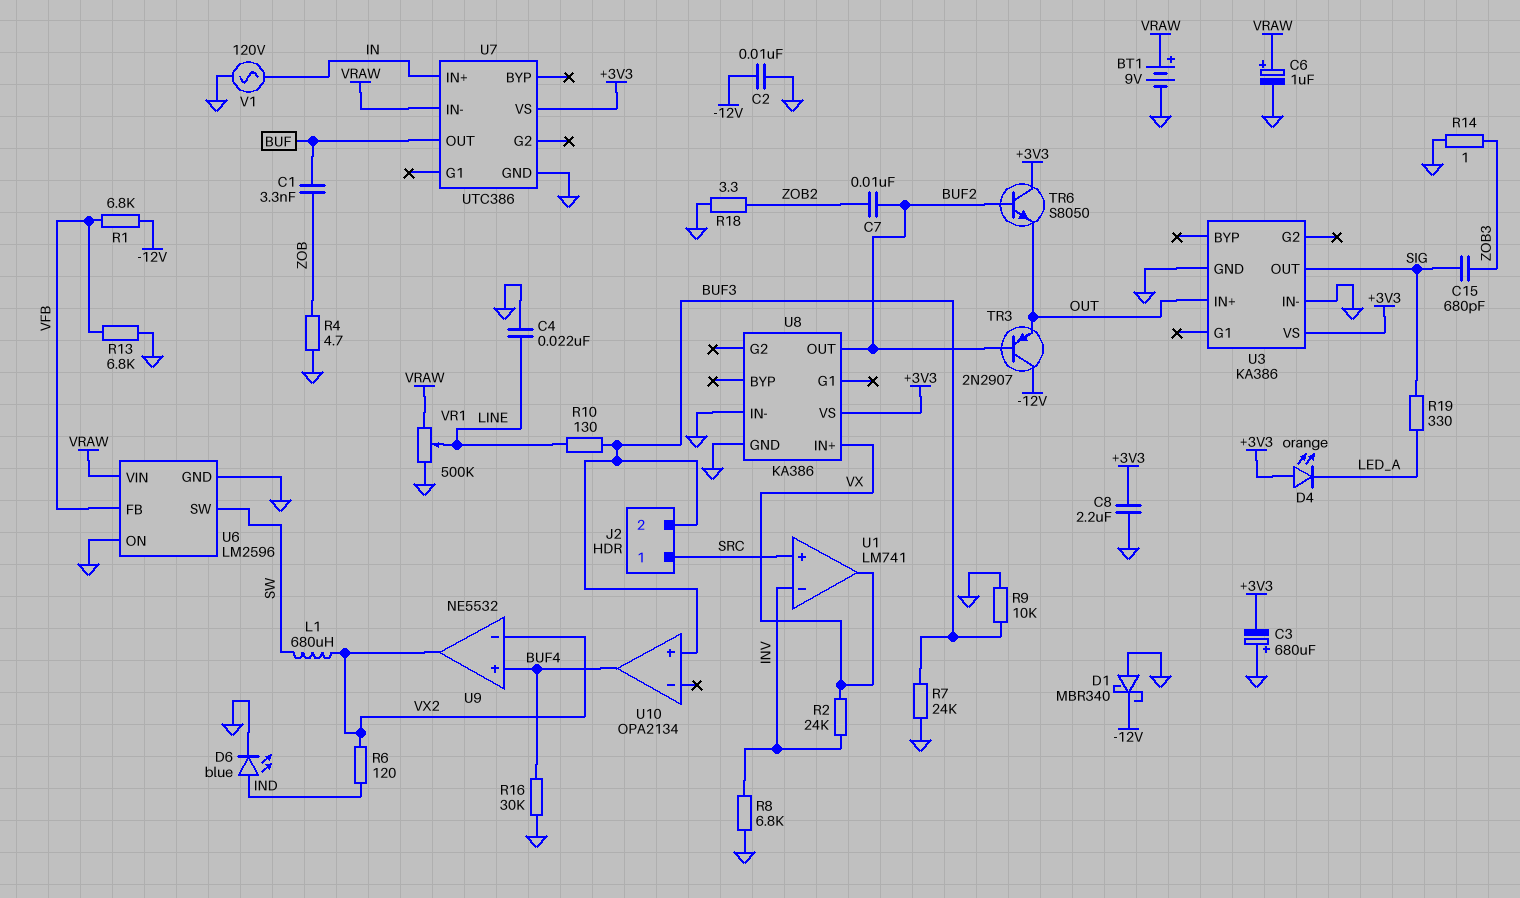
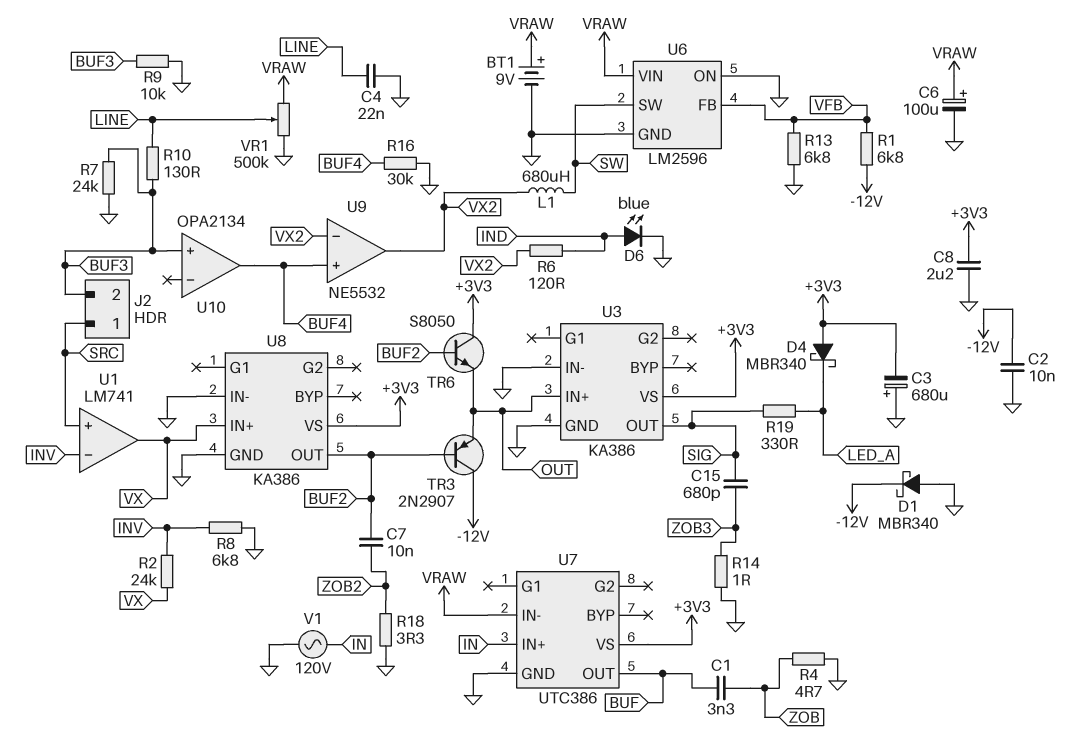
C6: 1uF (plus VRAW, minus GND) -> 100uF (plus VRAW, minus GND)
D4: LED orange (A +3V3, K LED_A) -> schottky MBR340 (A +3V3, K LED_A)

